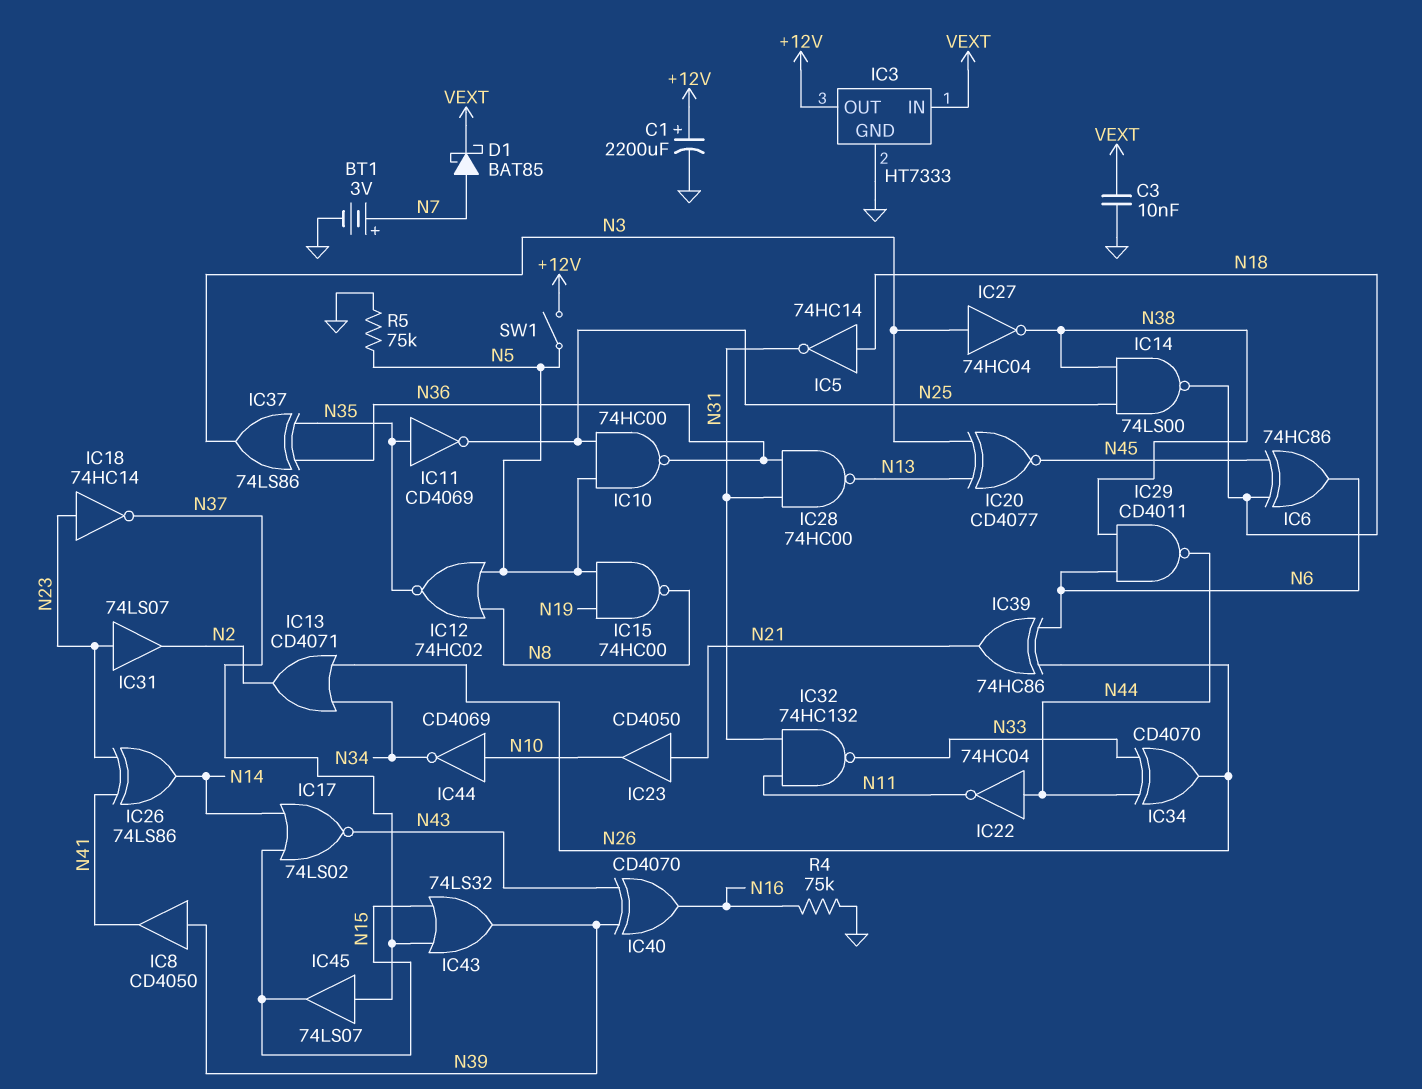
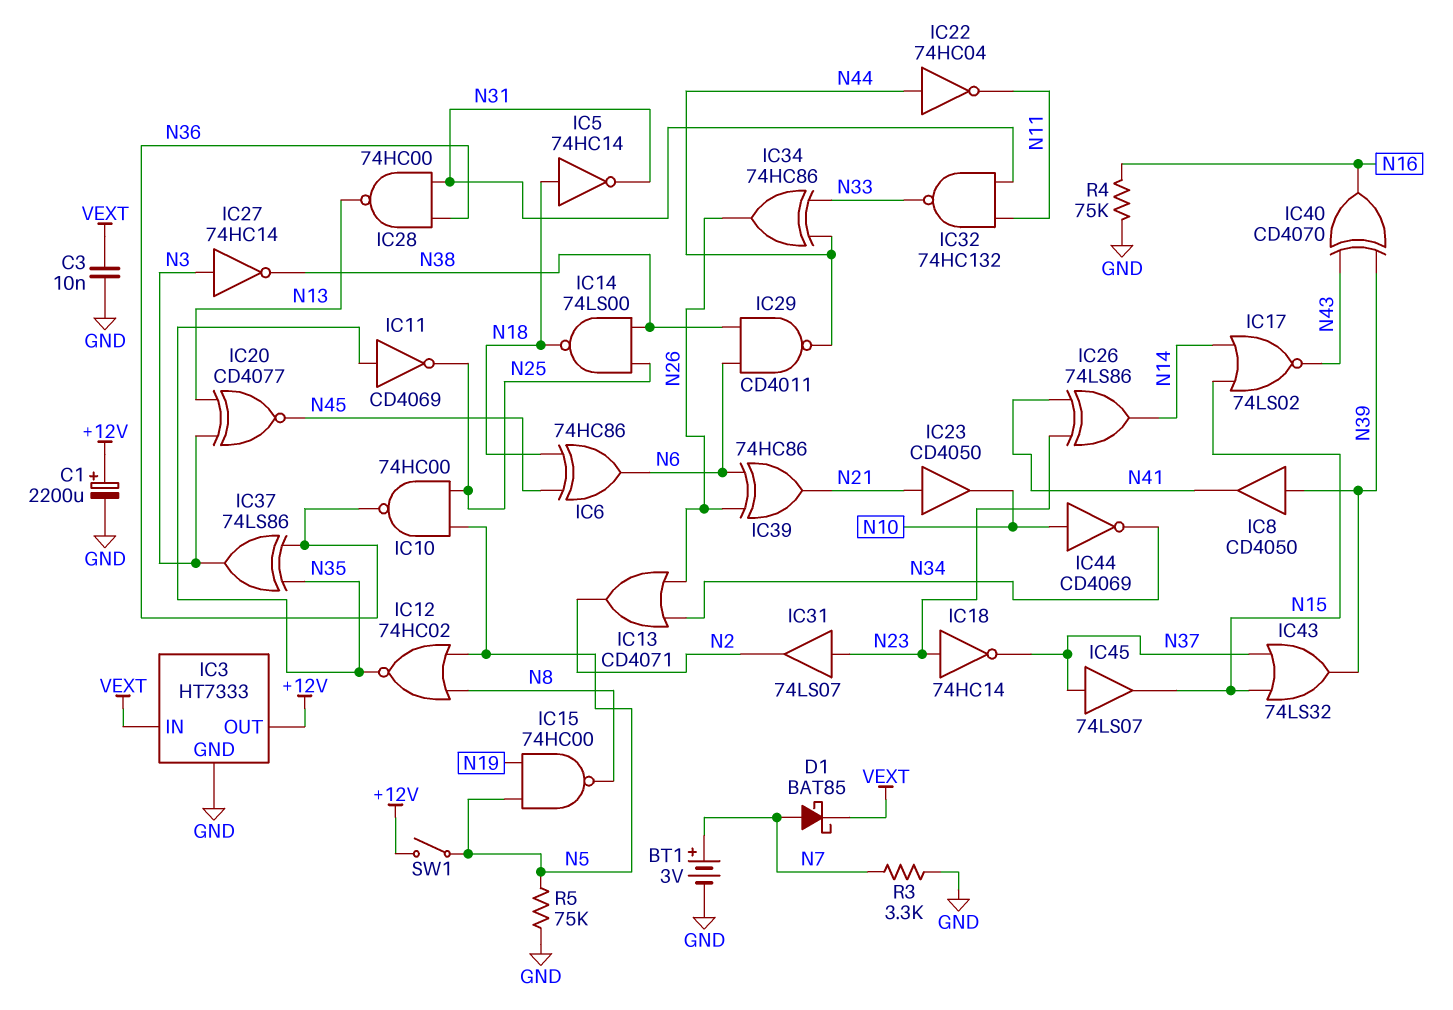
IC27: NOT 74HC04 (in N3, out N38) -> NOT 74HC14 (in N3, out N38)
IC34: XOR CD4070 (in N33, in N44, out N26) -> XOR 74HC86 (in N33, in N44, out N26)
R3: none -> 3.3k (GND, N7)

